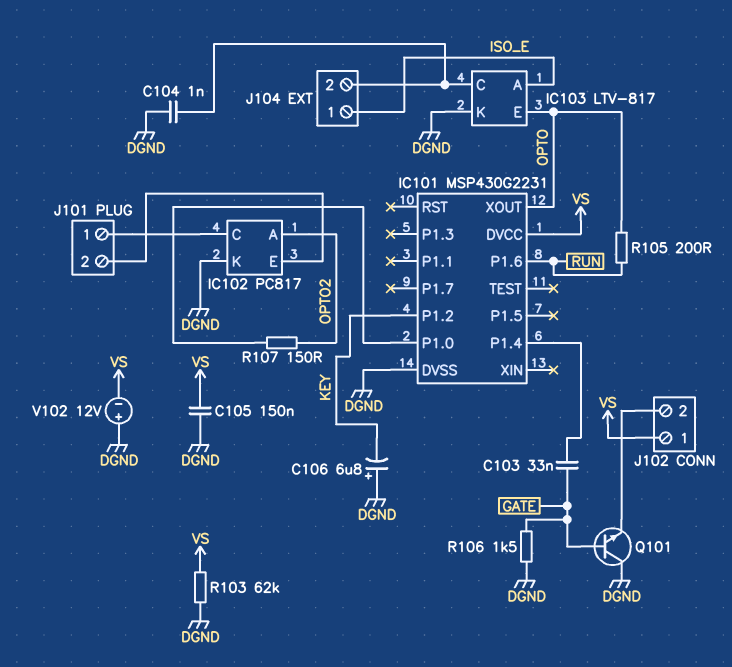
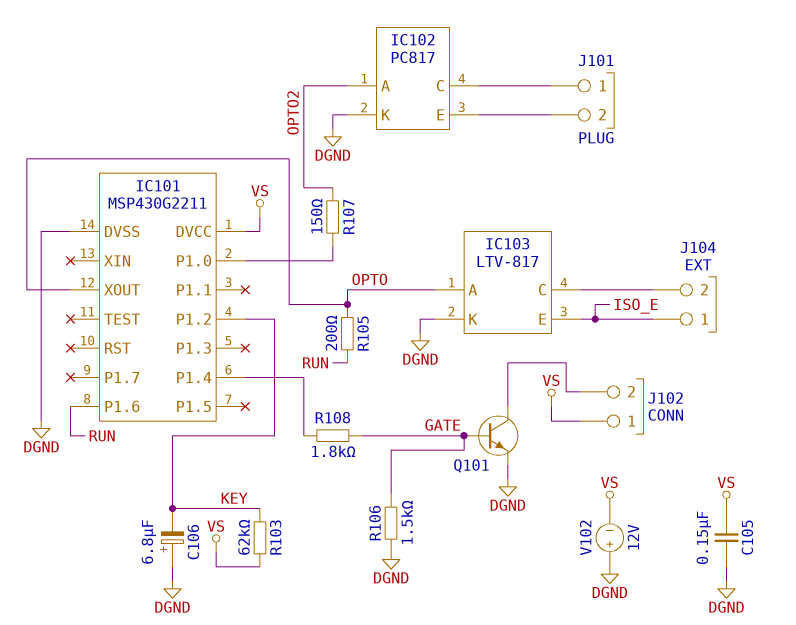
C103: 33nF (GATE, IC101/P1.4) -> none
C104: 1nF (DGND, IC103/C) -> none
IC101: MSP430G2231 -> MSP430G2211
IC103 pin A: ISO_E -> OPTO
IC103 pin E: OPTO -> ISO_E
Q101: NPN (B GATE, C DGND, E J102/2) -> NPN (B GATE, C J102/2, E DGND)
R103: 62k (DGND, VS) -> 62k (KEY, VS)
R108: none -> 1.8k (GATE, IC101/P1.4)

